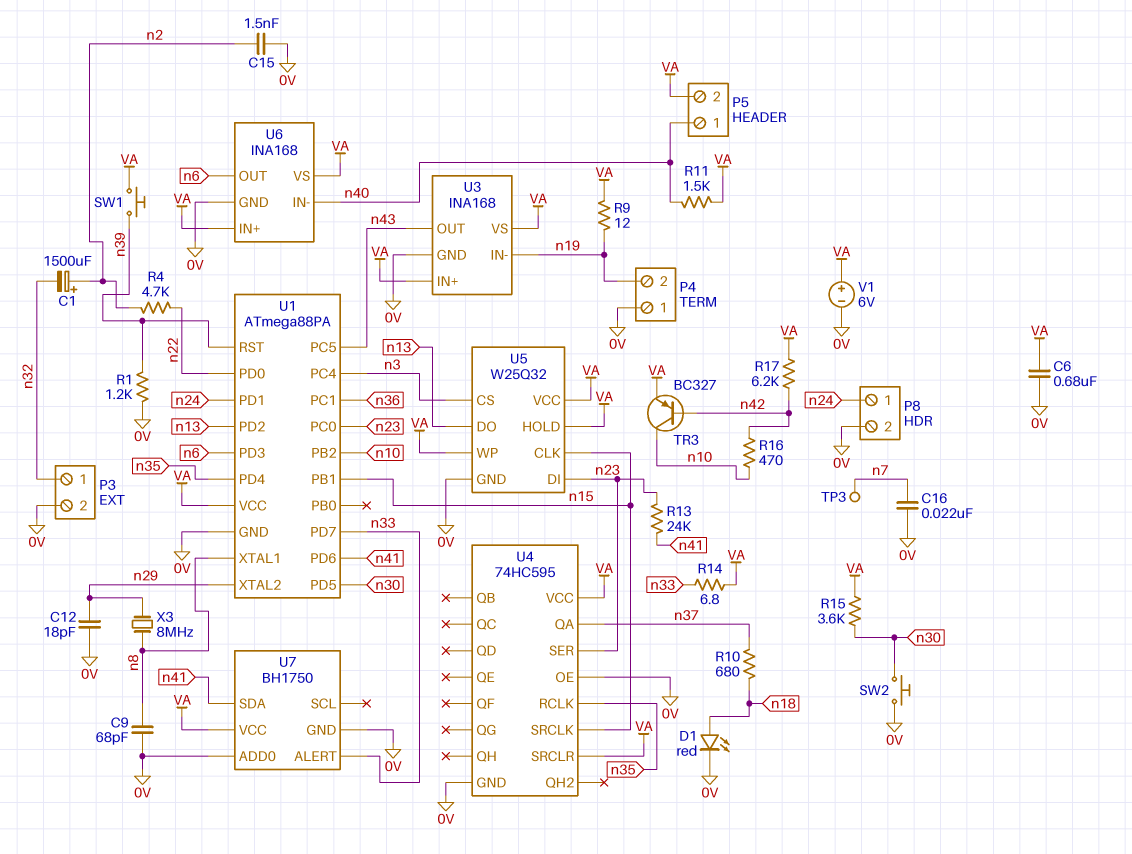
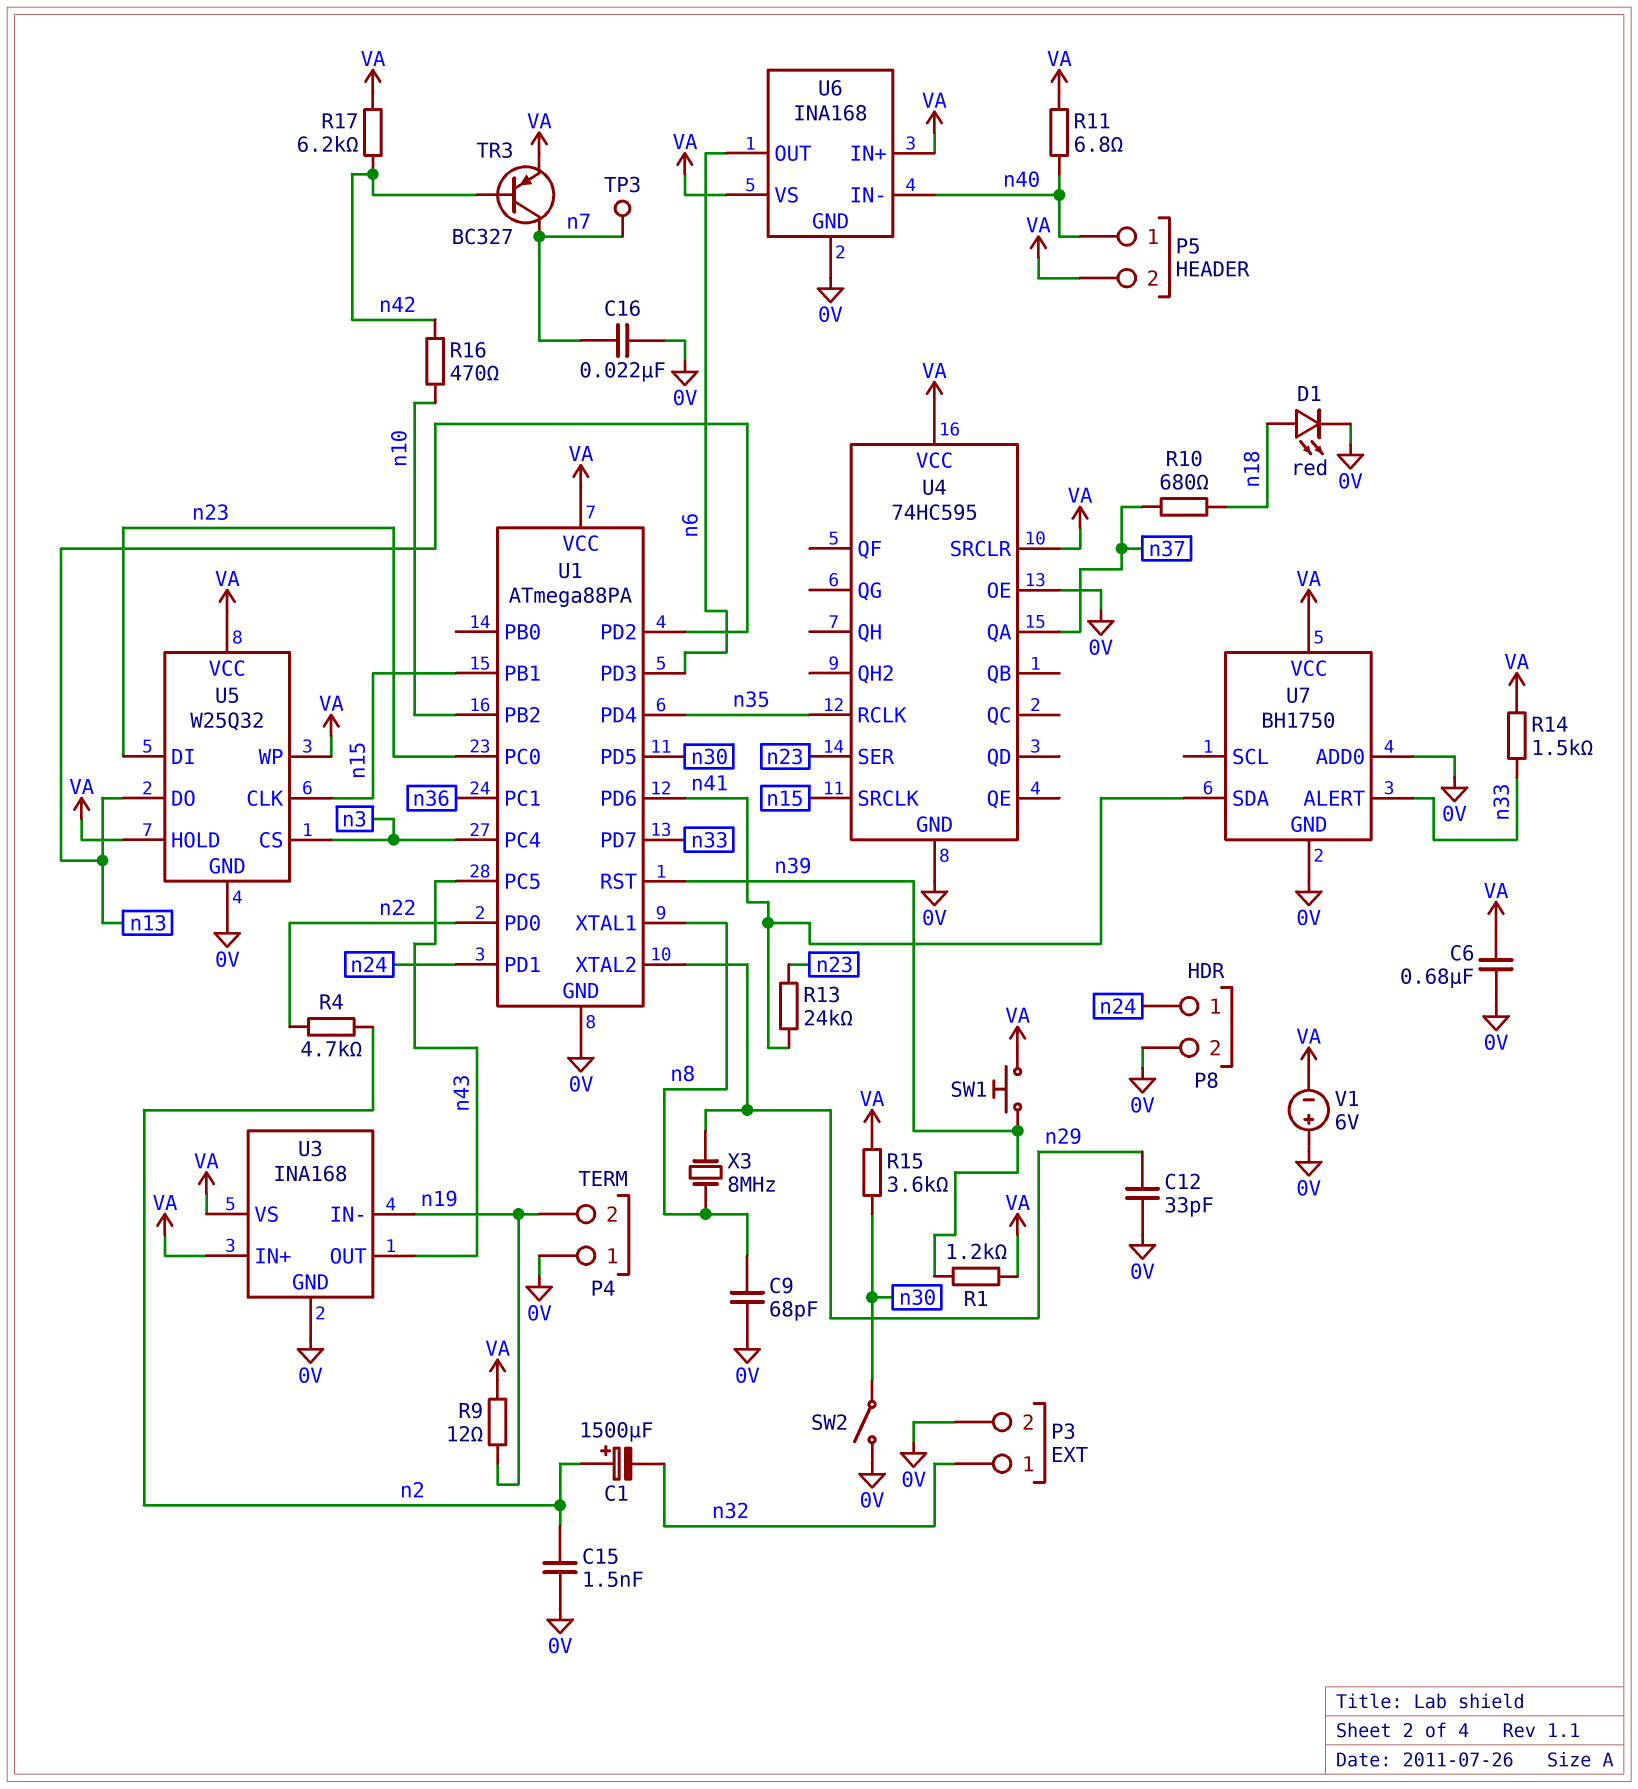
C12: 18pF (0V, n29) -> 33pF (0V, n29)
R1: 1.2k (0V, n39) -> 1.2k (VA, n39)
R11: 1.5k (VA, n40) -> 6.8 (VA, n40)
R14: 6.8 (VA, n33) -> 1.5k (VA, n33)
SW2: button (0V, n30) -> switch (0V, n30)
TR3: PNP BC327 (B n42, C n10, E VA) -> PNP BC327 (B n42, C n7, E VA)
V1: 6V (plus VA, minus 0V) -> 6V (plus 0V, minus VA)

